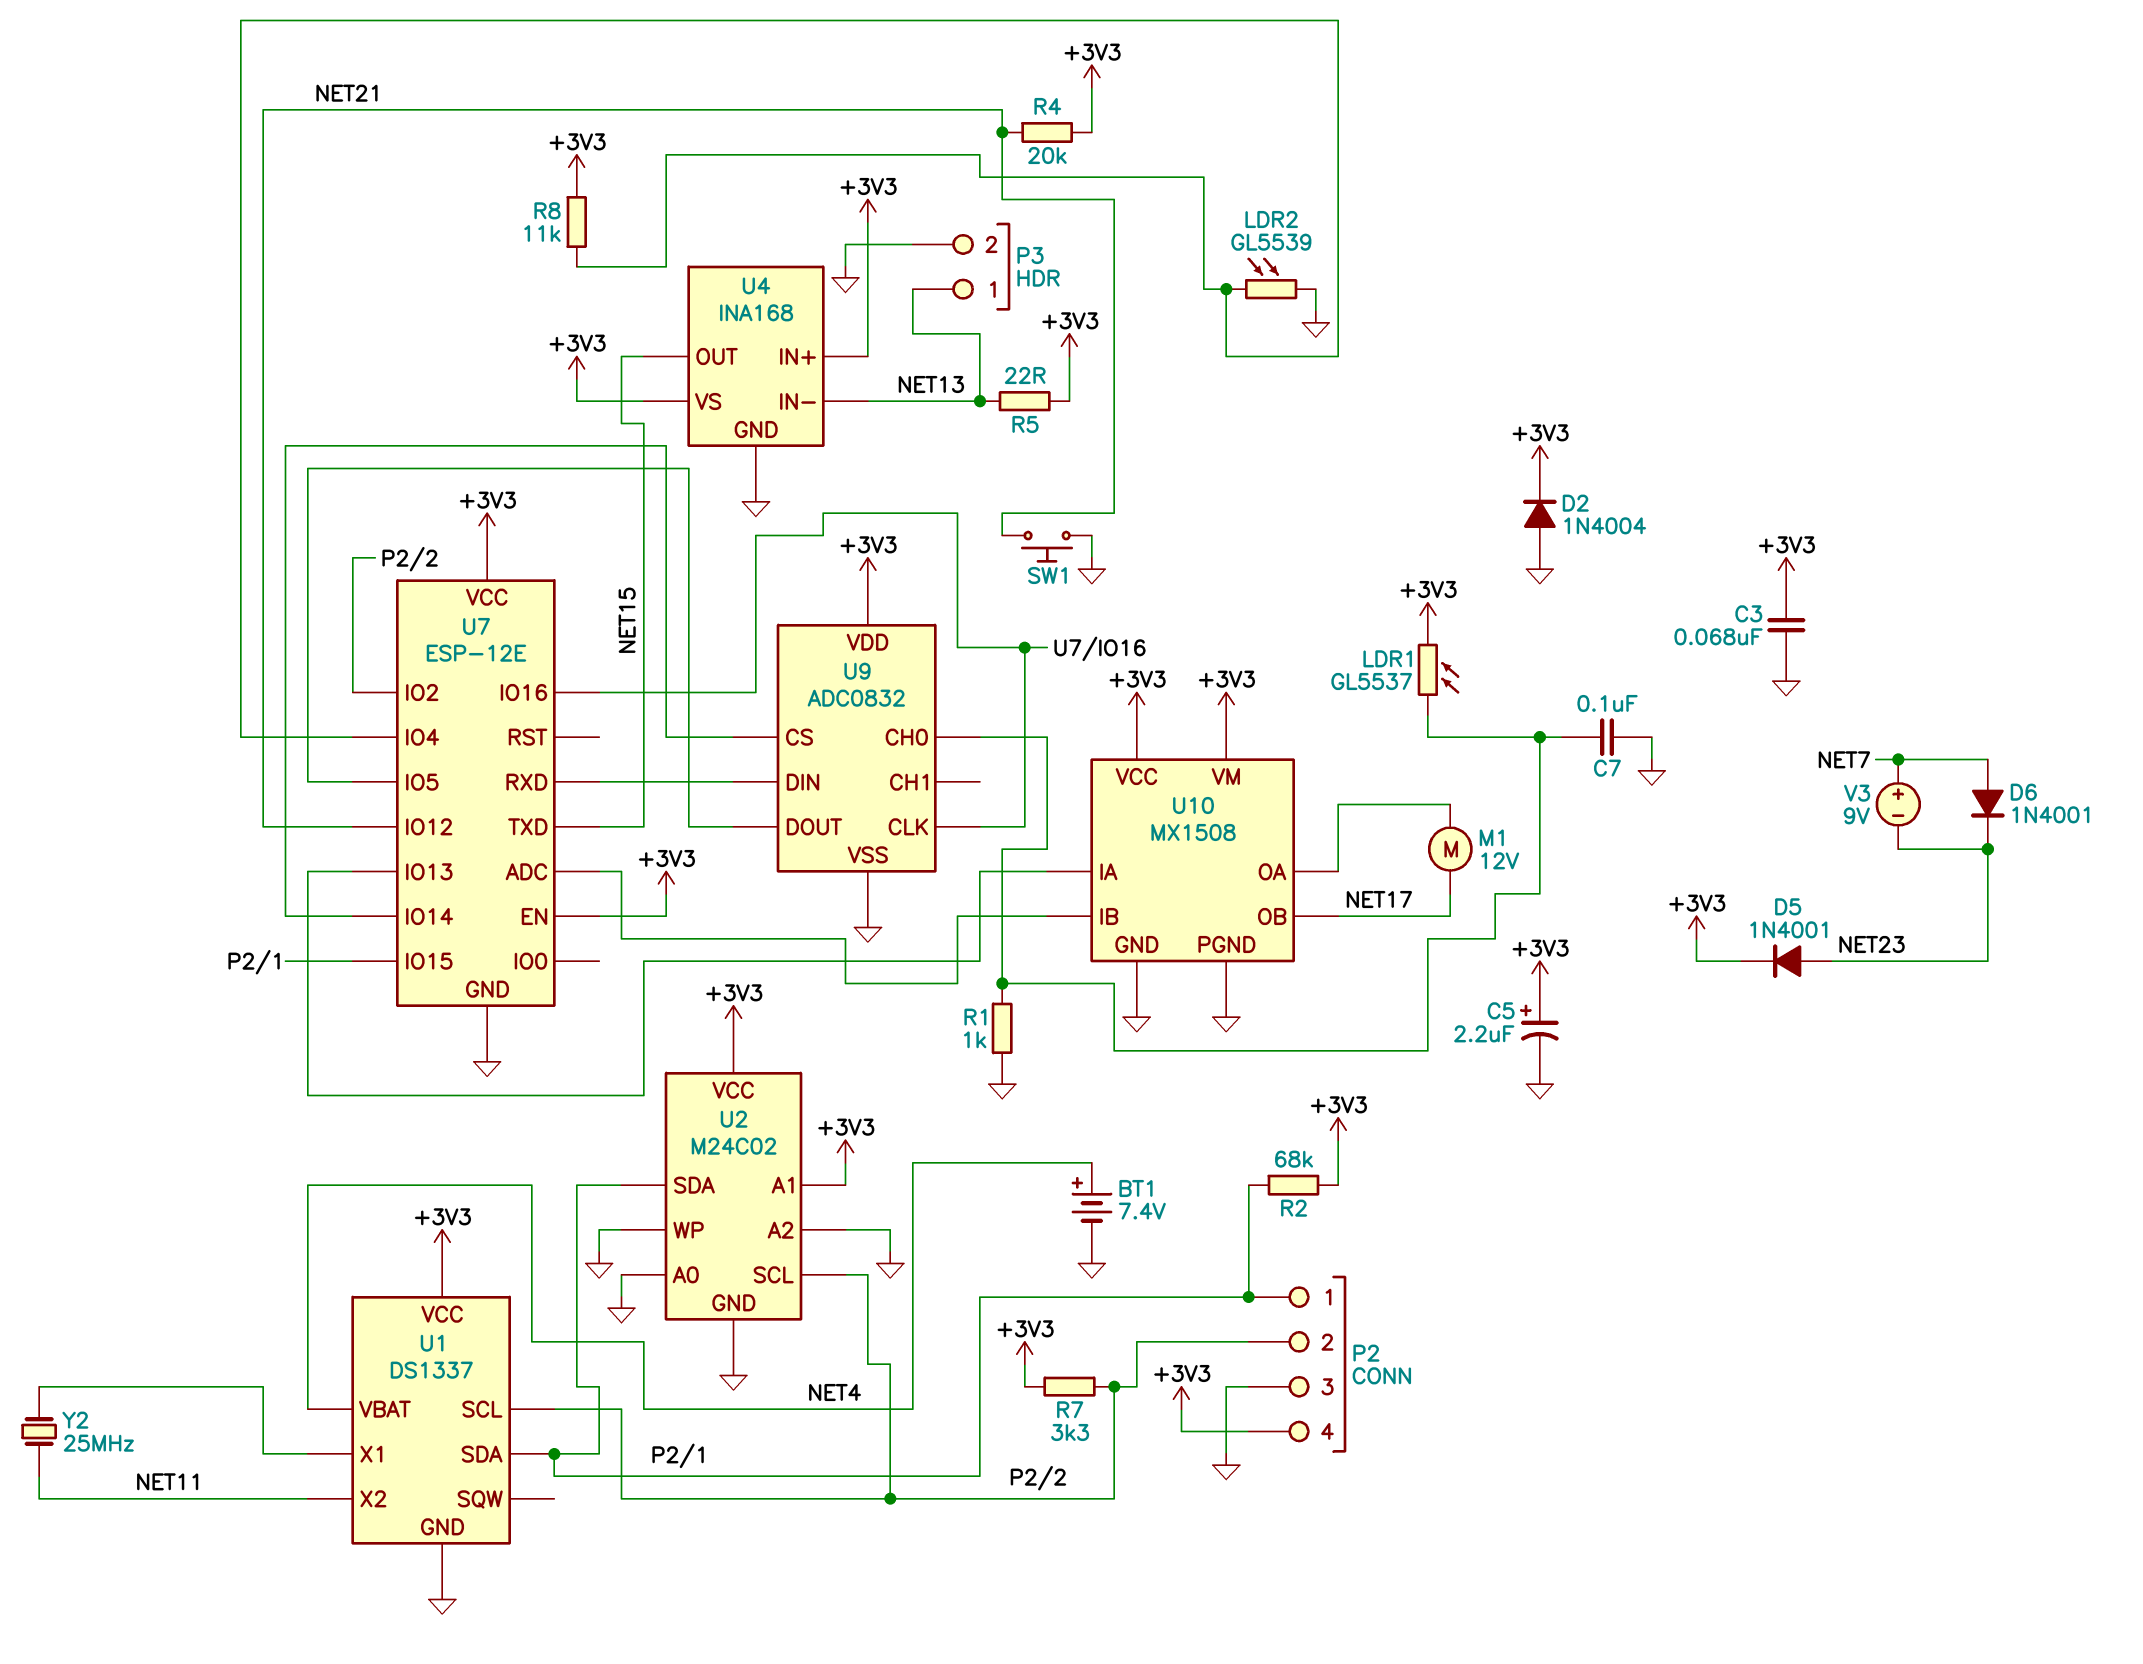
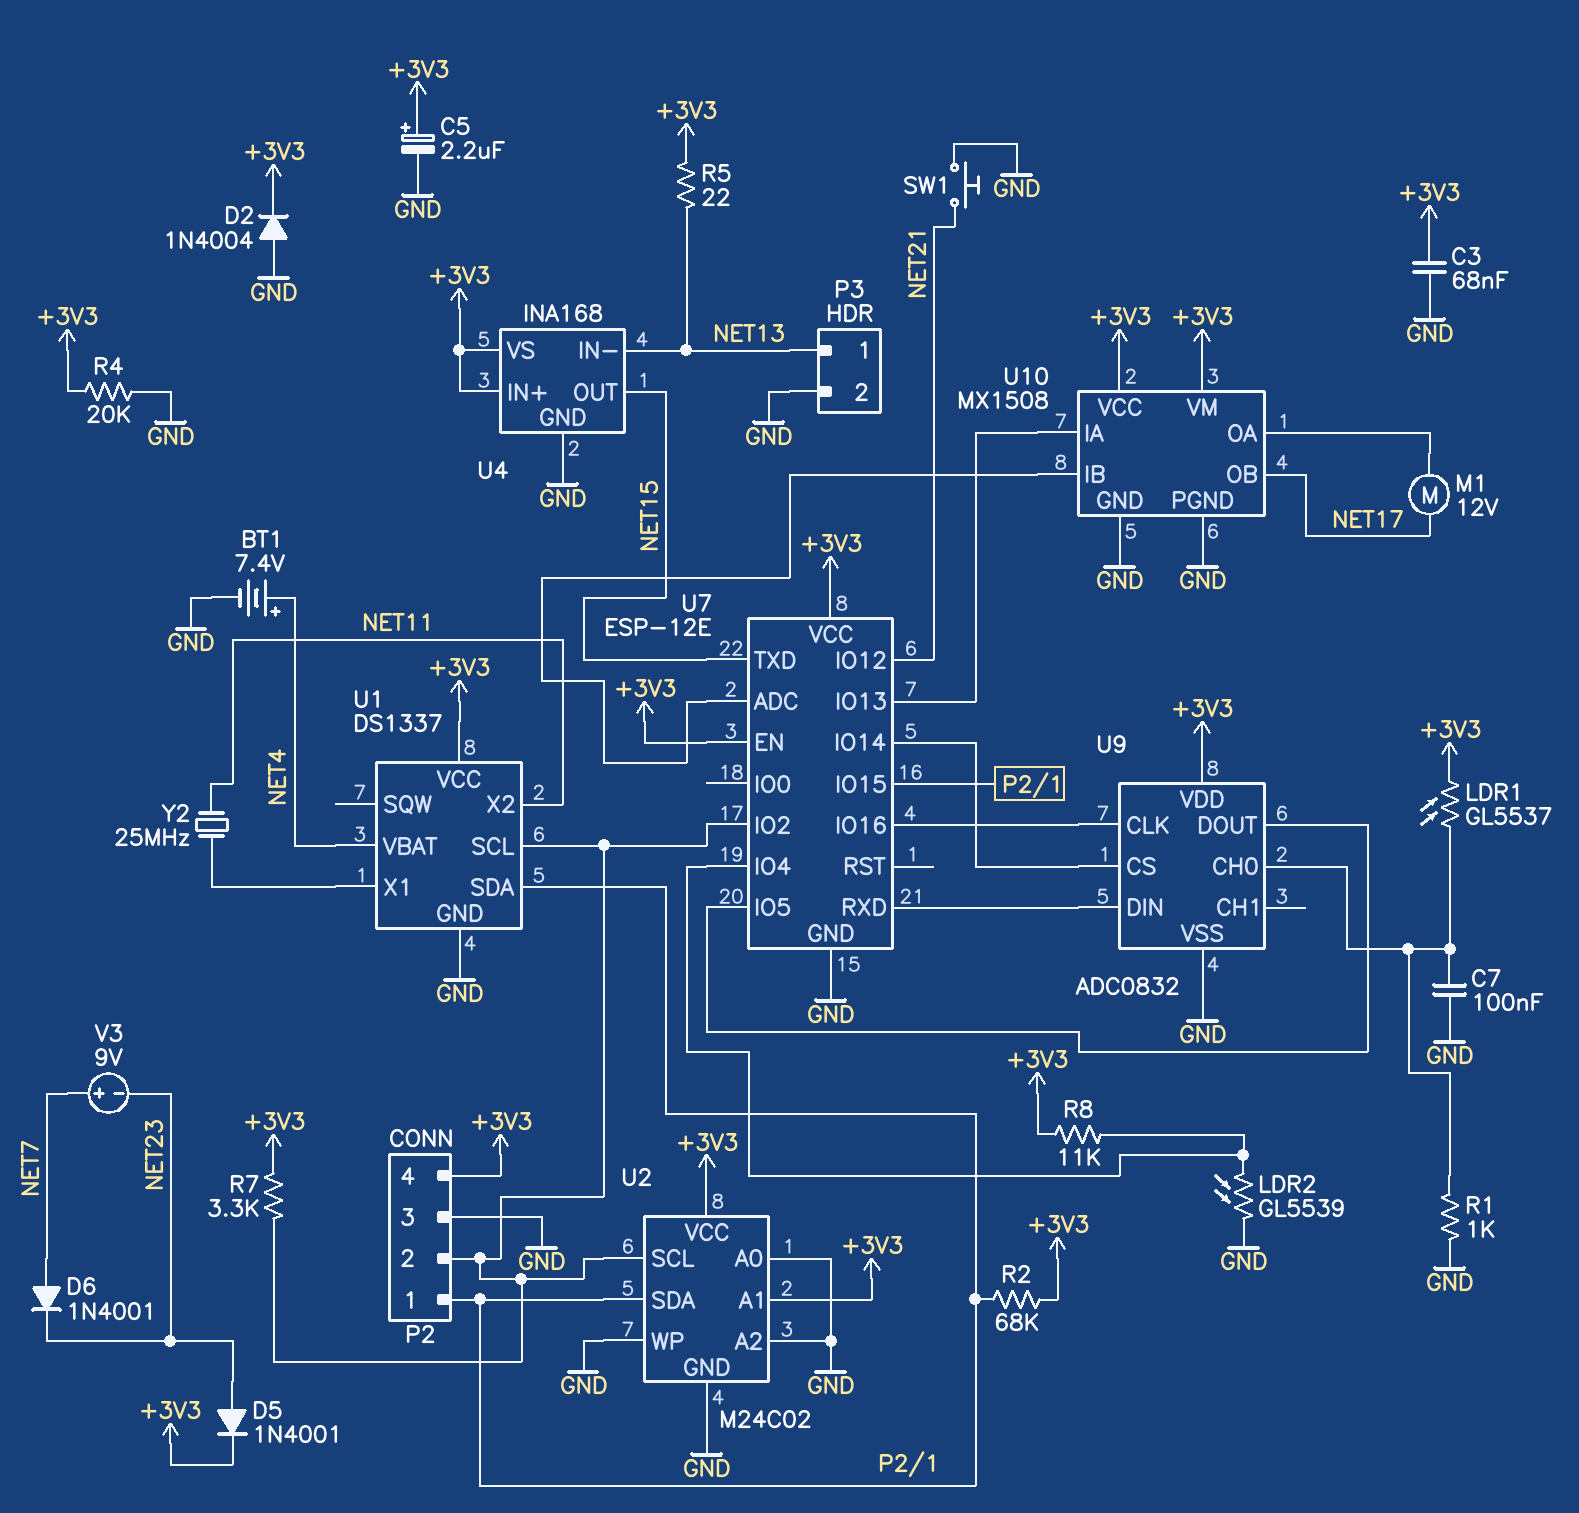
R4: 20k (+3V3, NET21) -> 20k (+3V3, GND)

